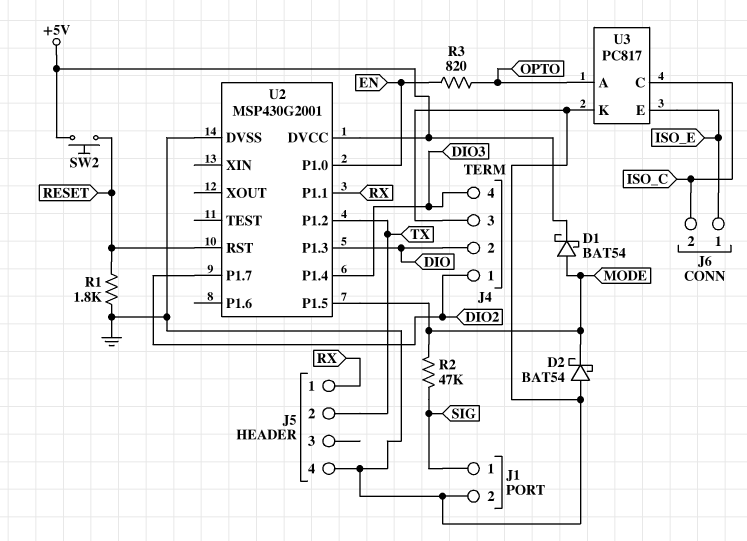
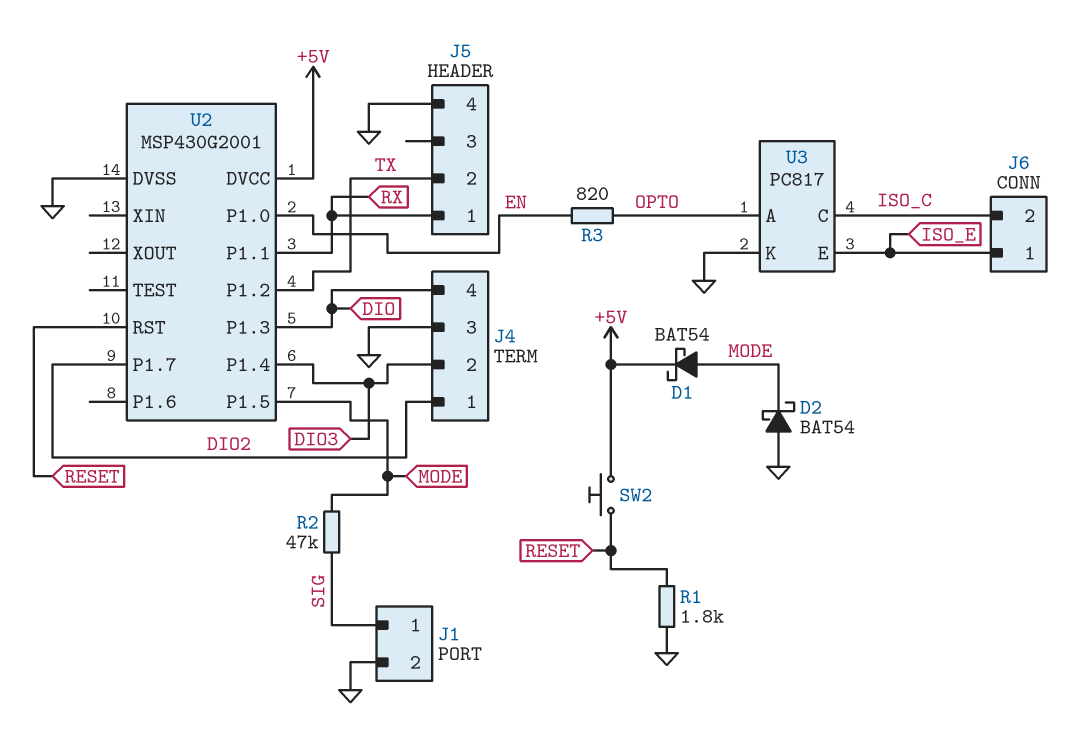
J4 pin 2: DIO -> DIO3
J4 pin 4: DIO3 -> DIO

